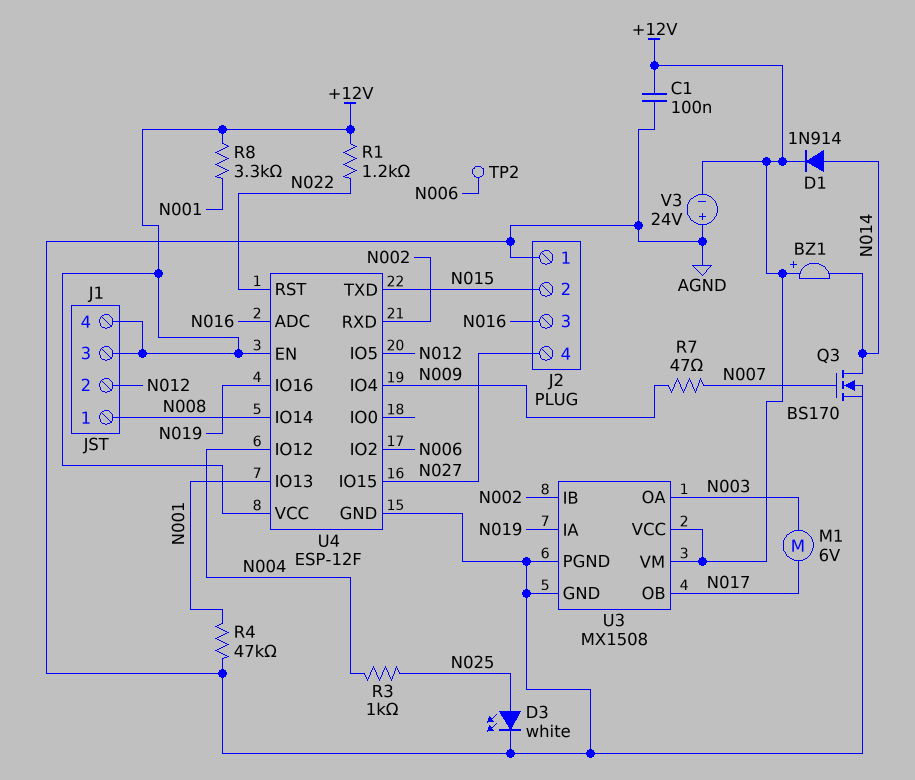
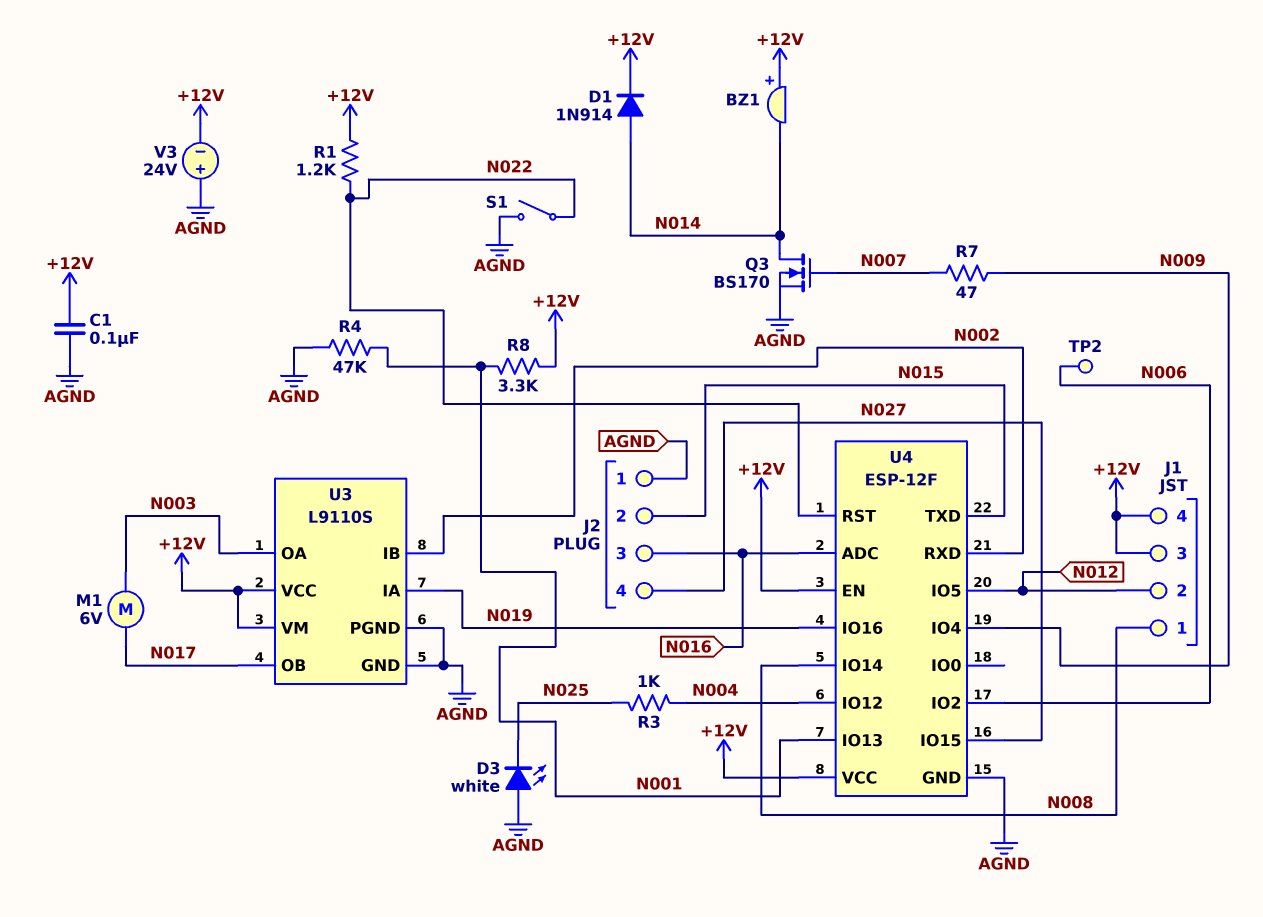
D3: LED white (A N025, K AGND) -> LED white (A AGND, K N025)
S1: none -> switch (AGND, N022)
U3: MX1508 -> L9110S

